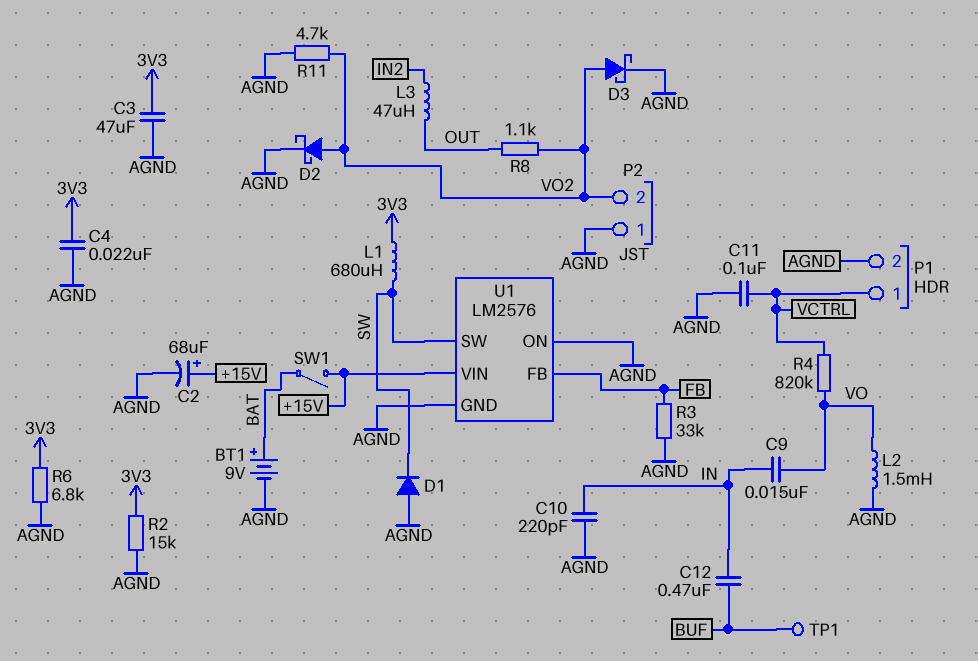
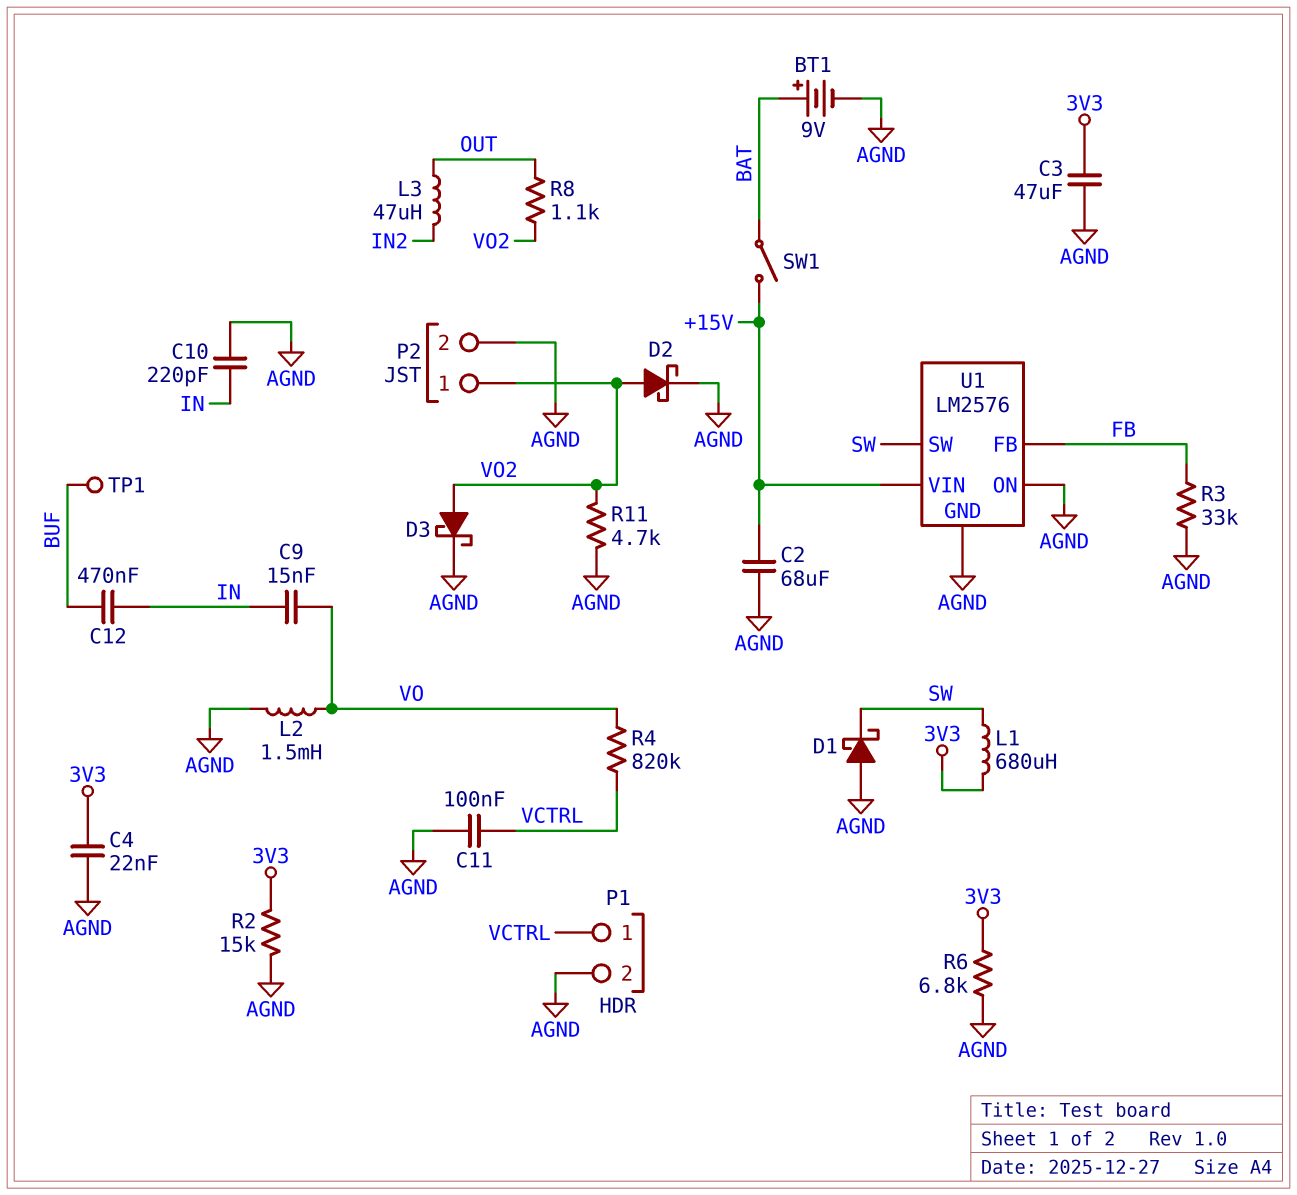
C2: 68uF (plus +15V, minus AGND) -> 68uF (+15V, AGND)
D1: diode (A AGND, K SW) -> schottky (A AGND, K SW)
P2 pin 1: AGND -> VO2
P2 pin 2: VO2 -> AGND

